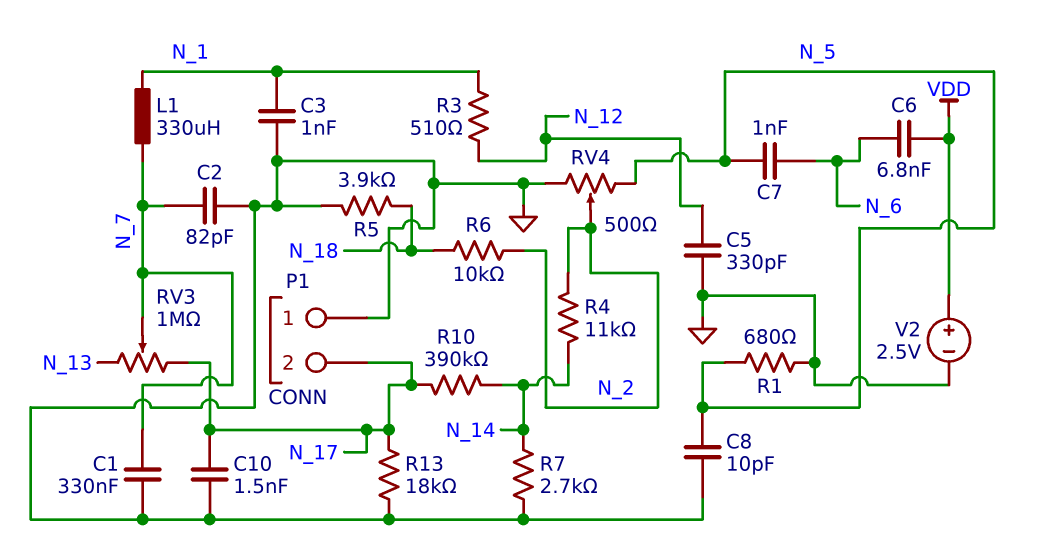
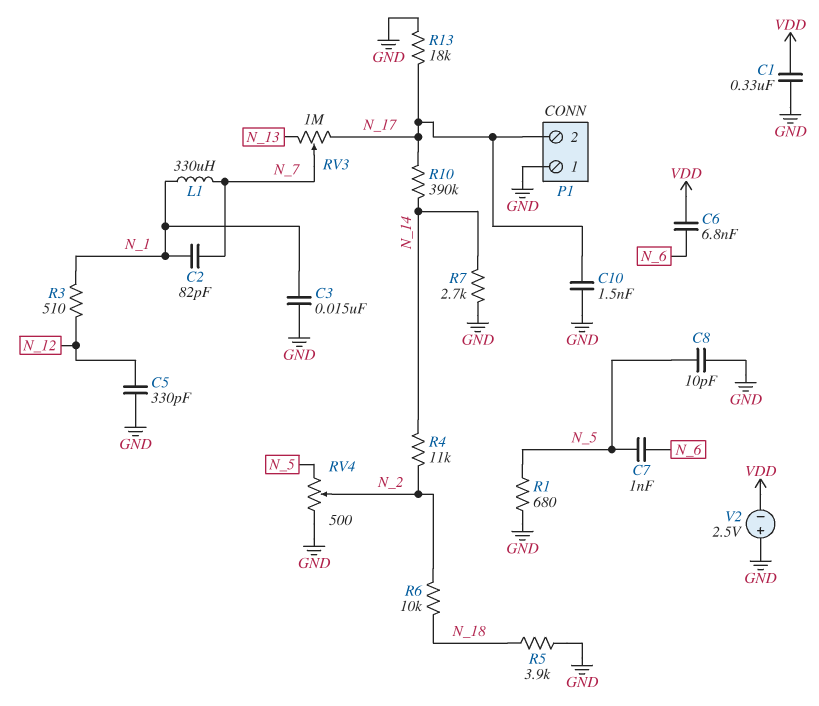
C1: 330nF (GND, N_7) -> 330nF (GND, VDD)
C2: 82pF (GND, N_7) -> 82pF (N_1, N_7)
C3: 1nF (GND, N_1) -> 15nF (GND, N_1)
V2: 2.5V (plus VDD, minus GND) -> 2.5V (plus GND, minus VDD)

